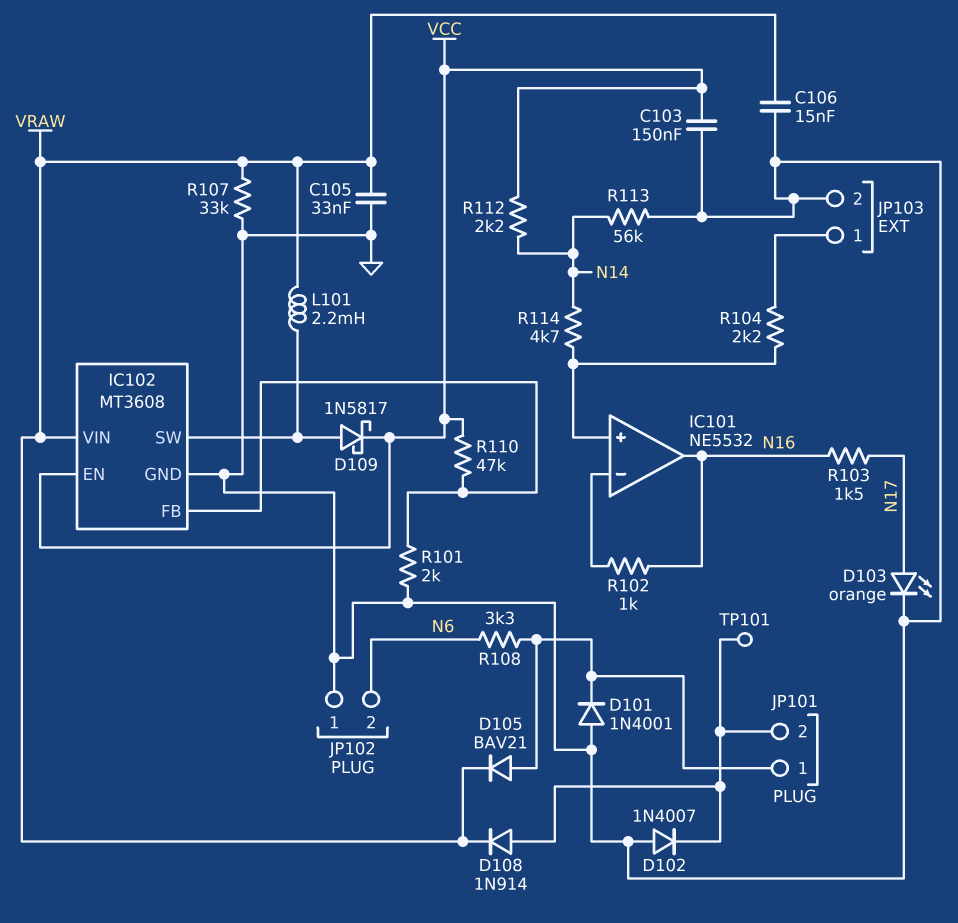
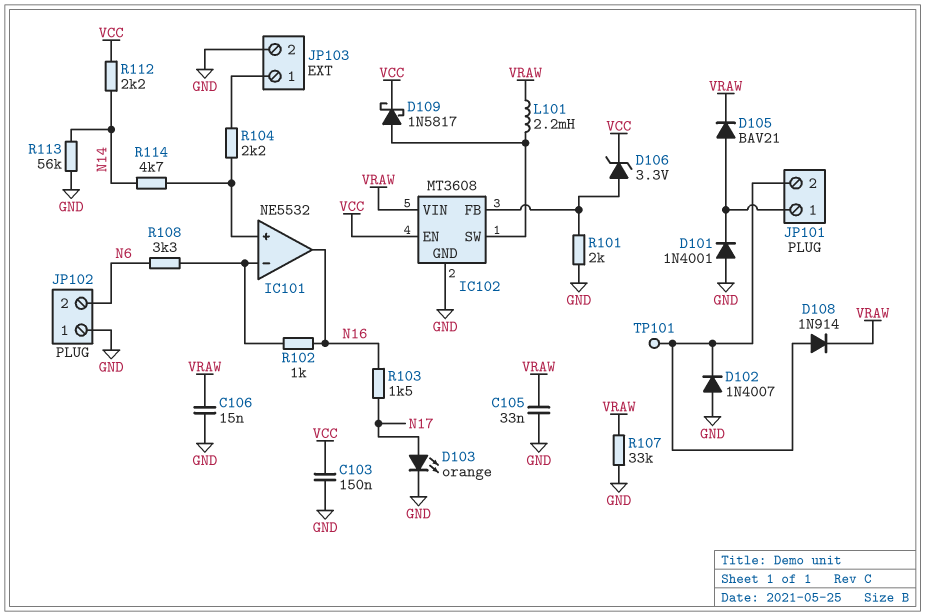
D106: none -> zener 3.3V (A IC102/FB, K VCC)
R108: 3.3k (JP101/1, N6) -> 3.3k (IC101/in-, N6)
R110: 47k (IC102/FB, VCC) -> none

